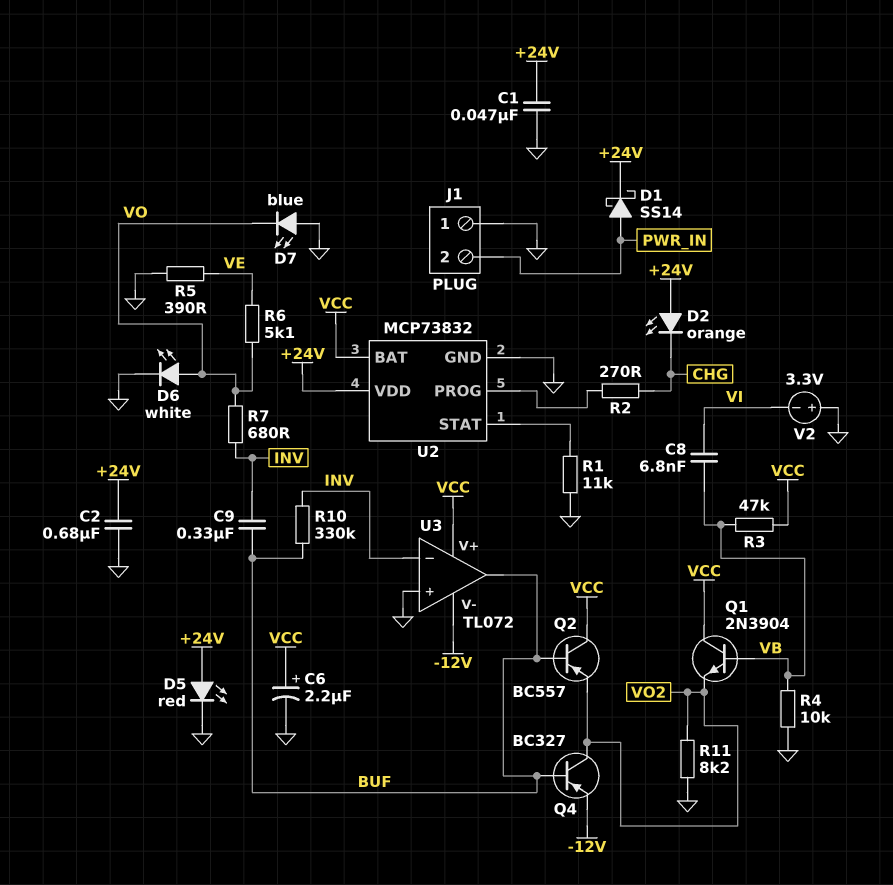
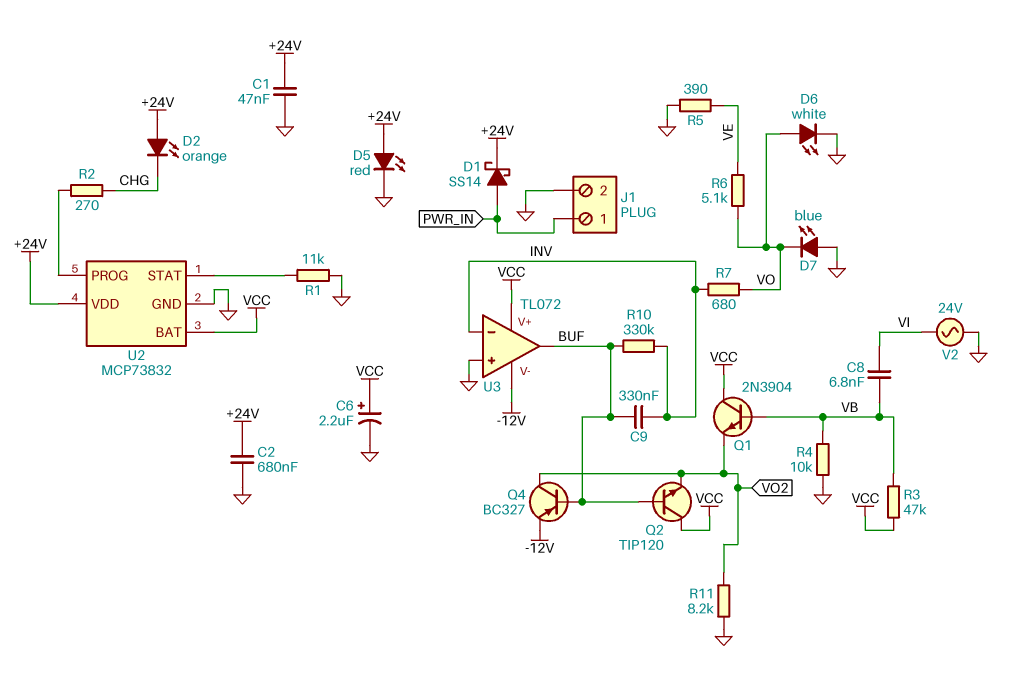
J1 pin 1: GND -> PWR_IN
J1 pin 2: PWR_IN -> GND
Q2: PNP BC557 (B BUF, C VCC, E VO2) -> NPN TIP120 (B BUF, C VCC, E VO2)
V2: 3.3V (plus GND, minus VI) -> AC 24V (GND, VI)

